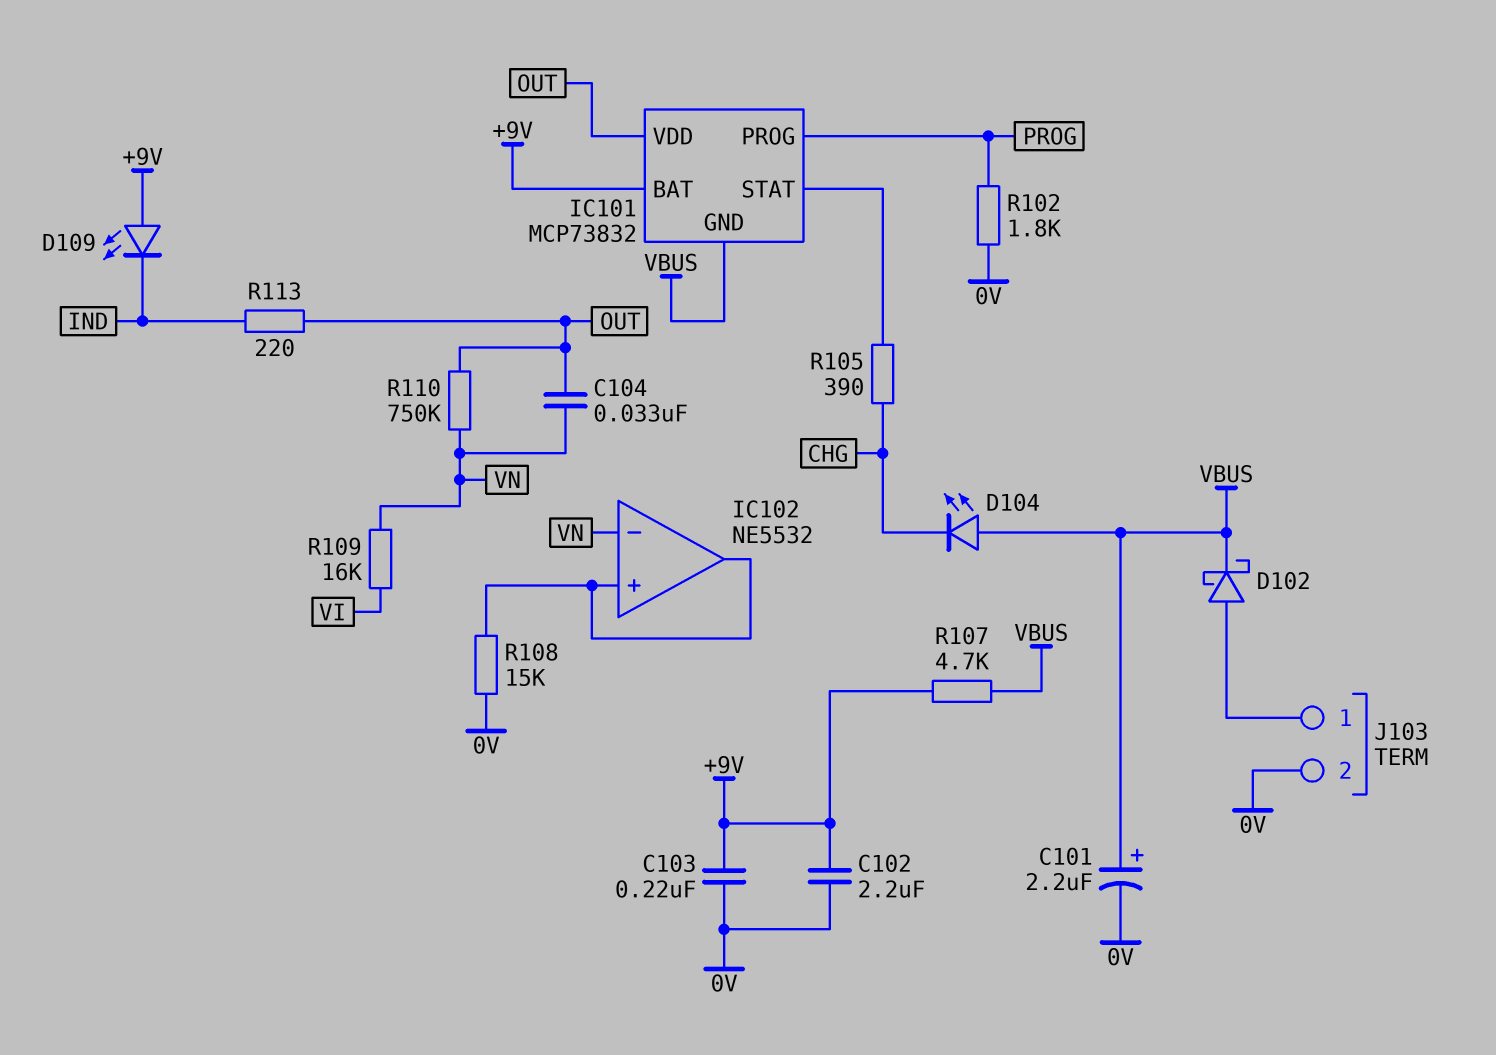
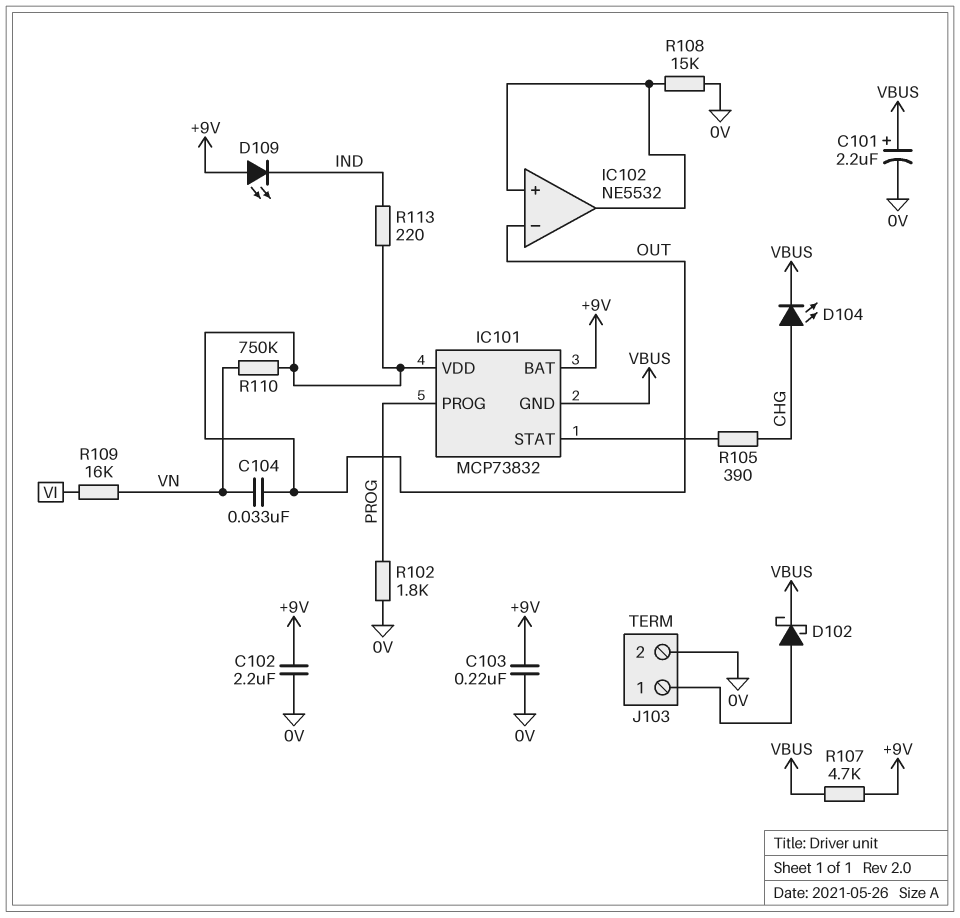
D104: LED (A VBUS, K CHG) -> LED (A CHG, K VBUS)
IC102 pin in-: VN -> OUT

